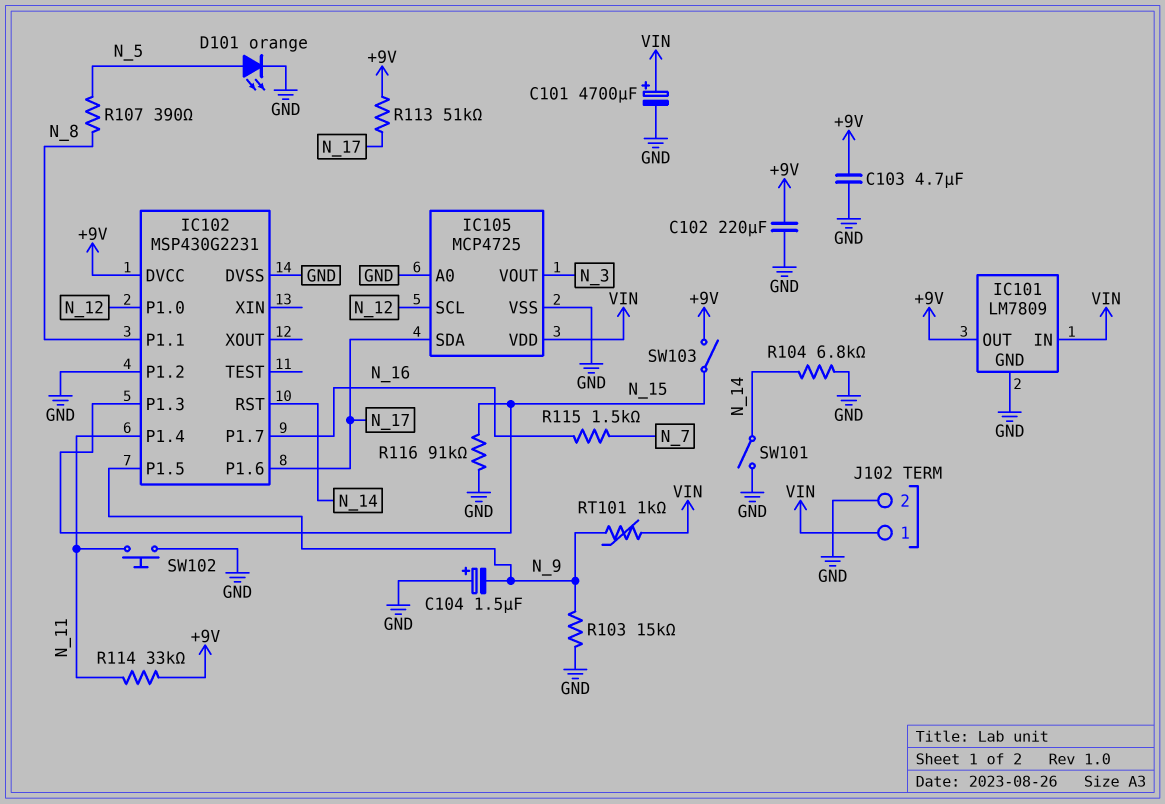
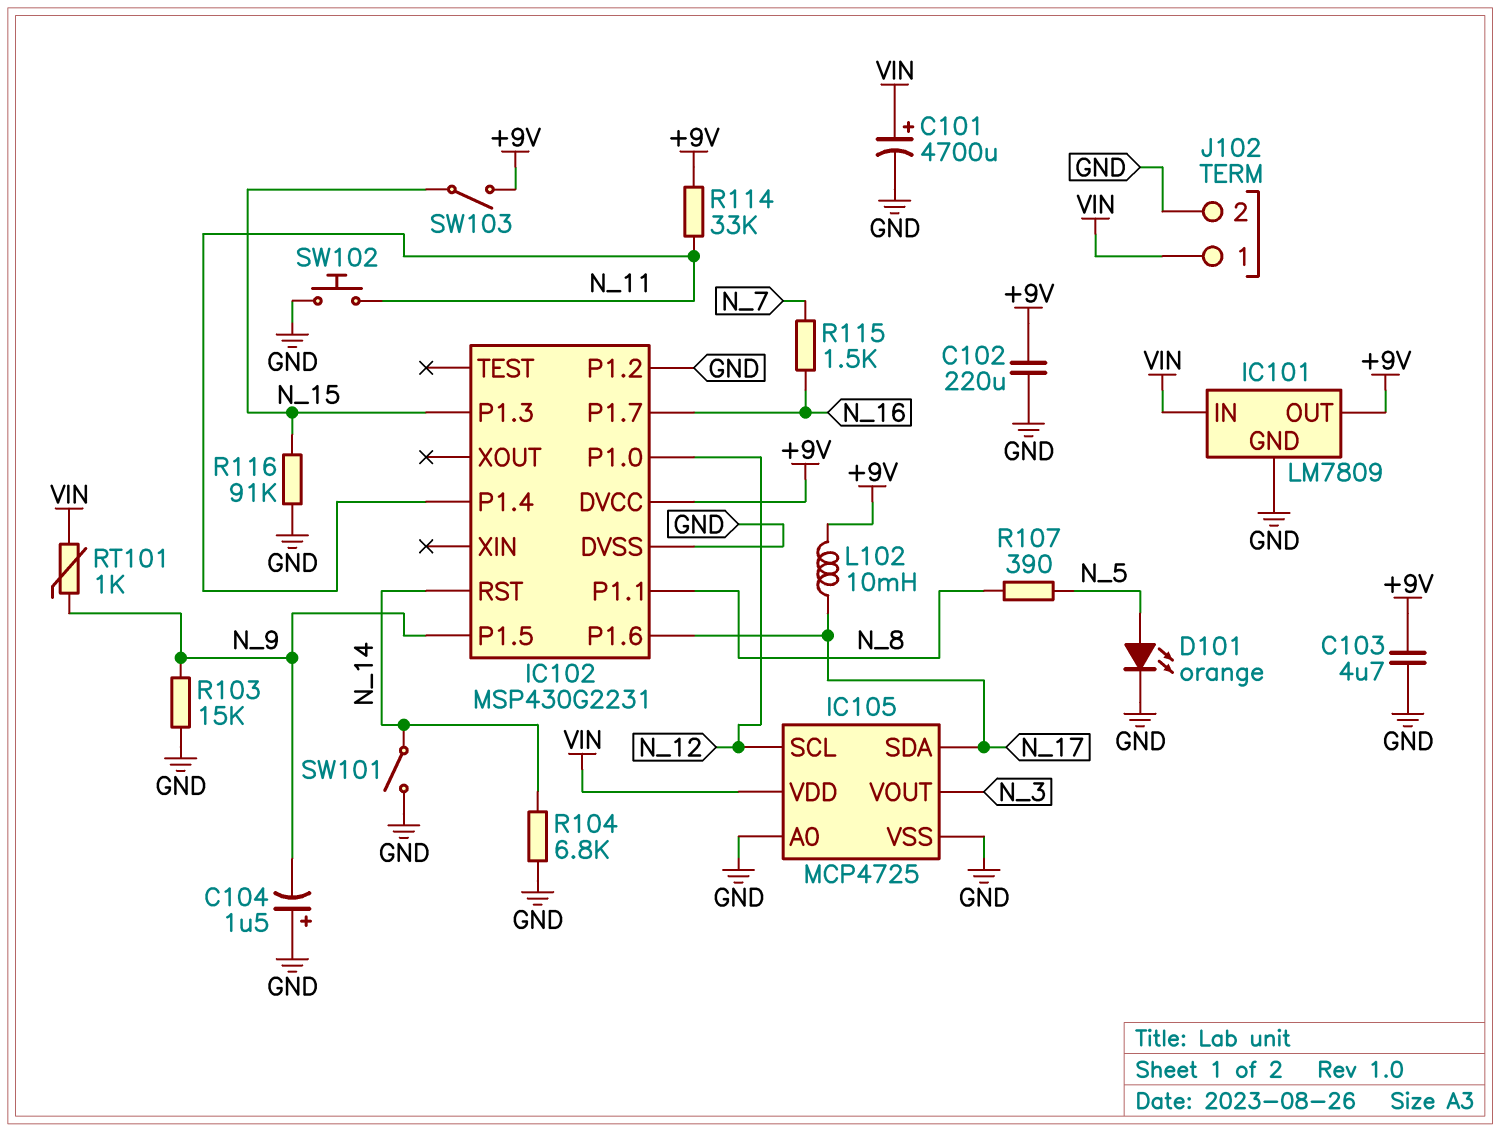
L102: none -> 10mH (+9V, N_17)
R113: 51k (+9V, N_17) -> none

